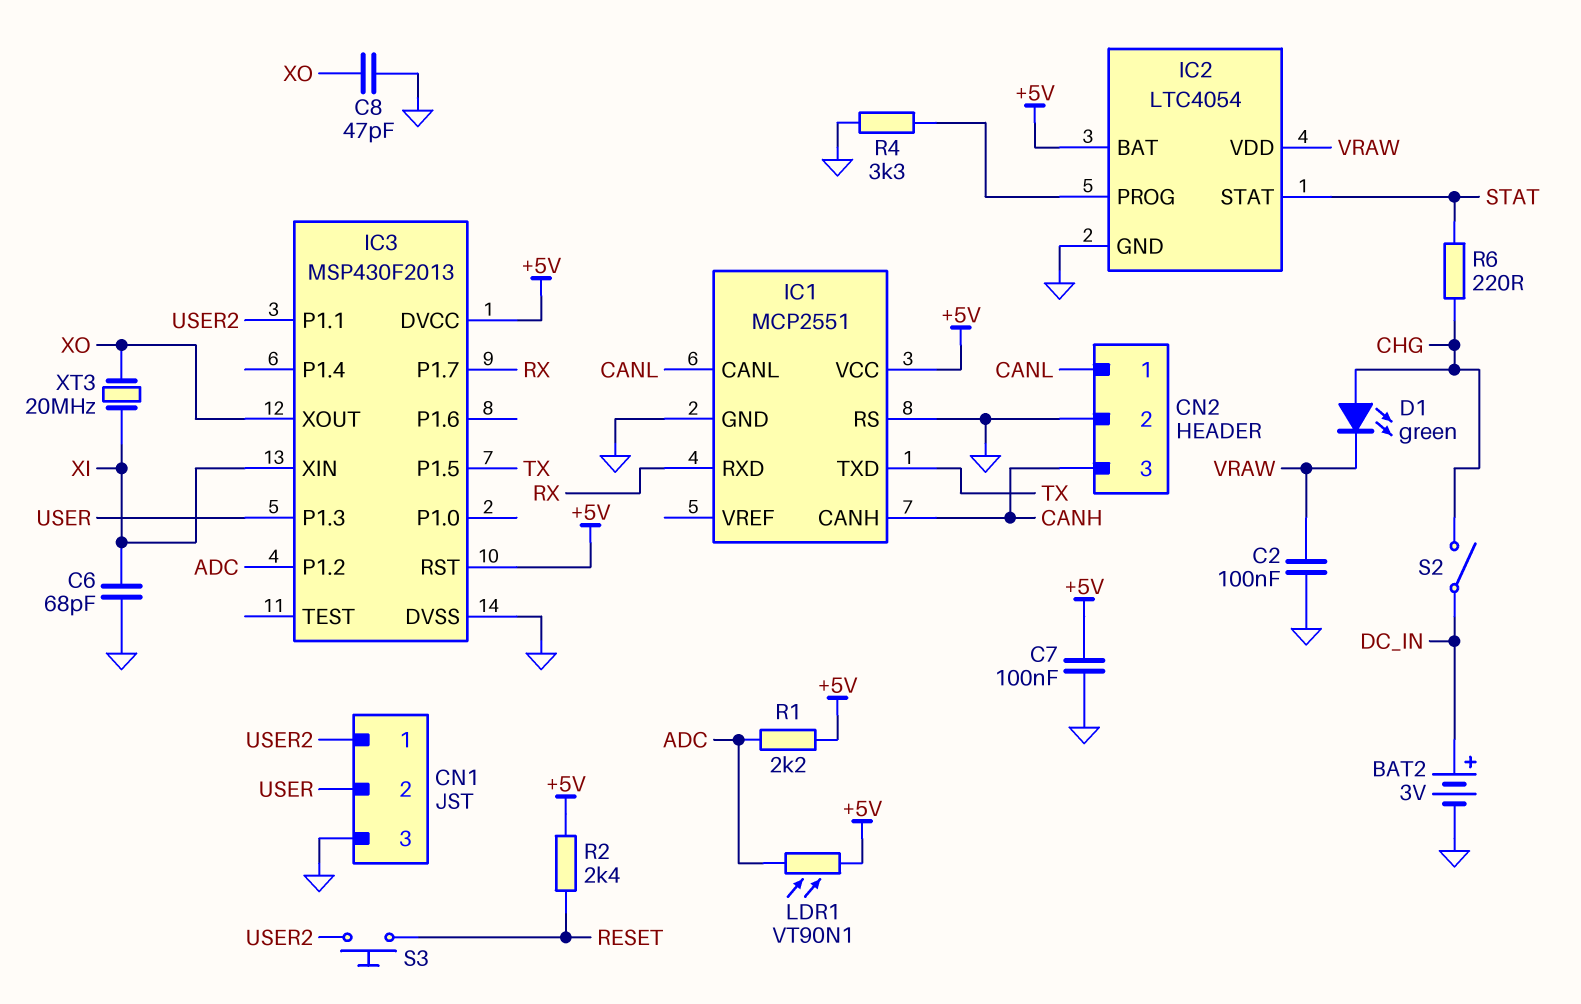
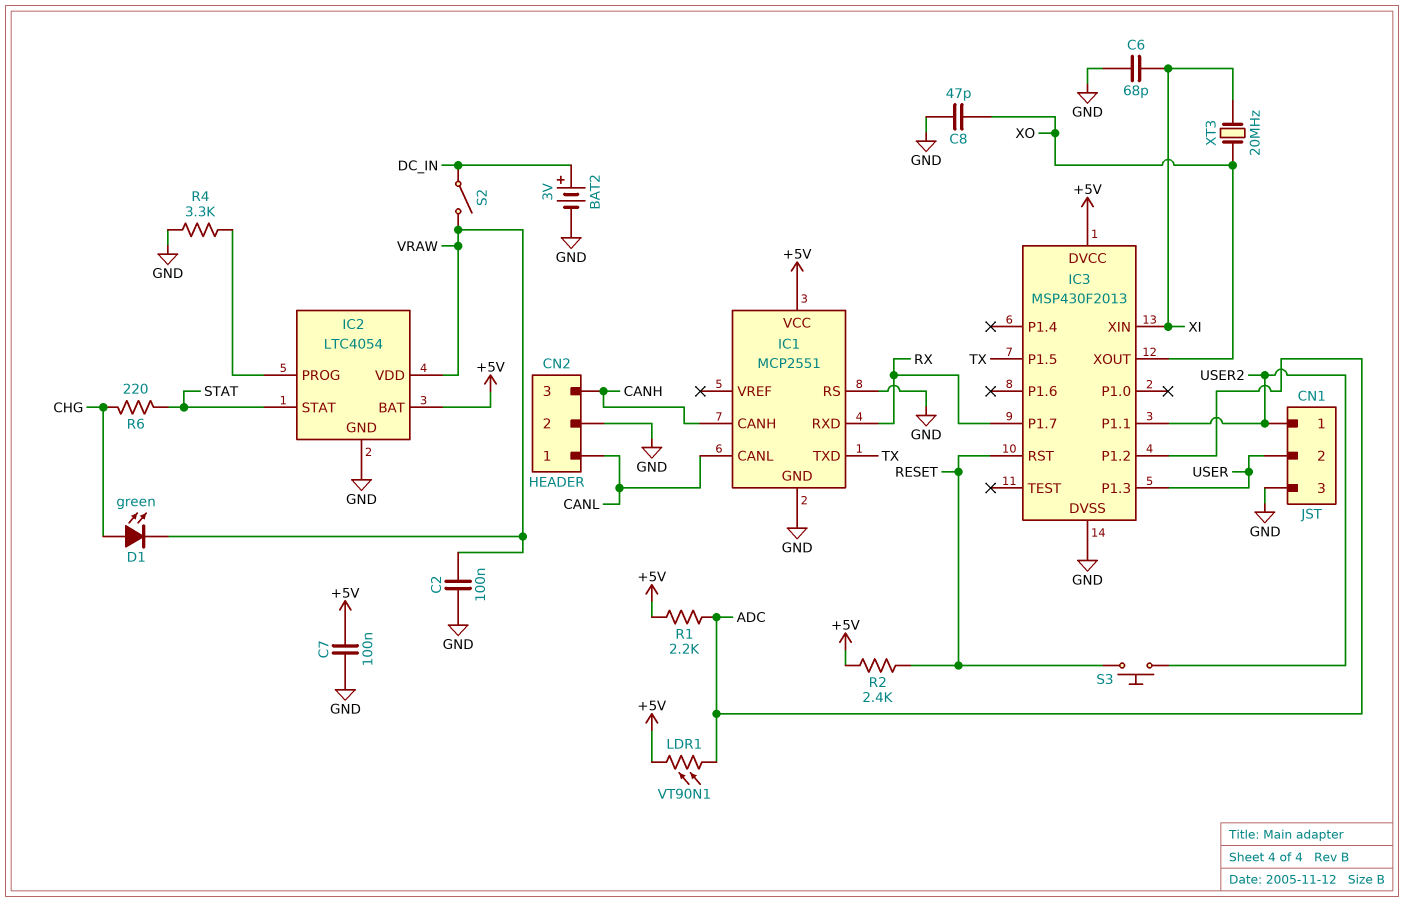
IC3 pin RST: +5V -> RESET
S2: switch (CHG, DC_IN) -> switch (DC_IN, VRAW)

